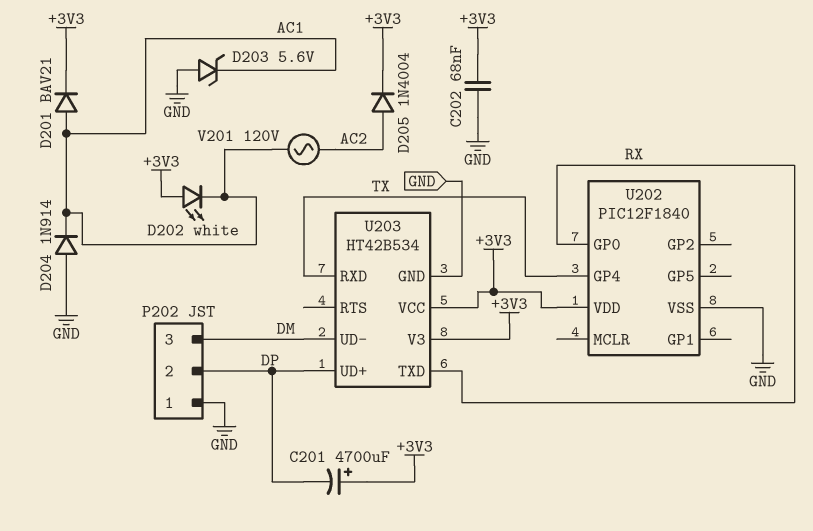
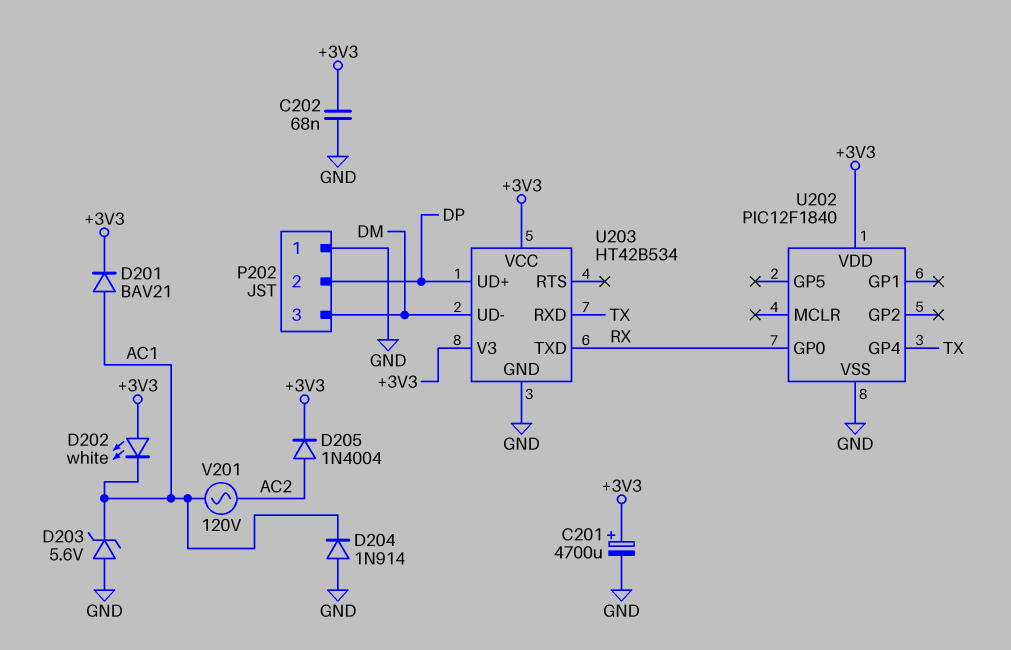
C201: 4700uF (plus +3V3, minus DP) -> 4700uF (plus +3V3, minus GND)

